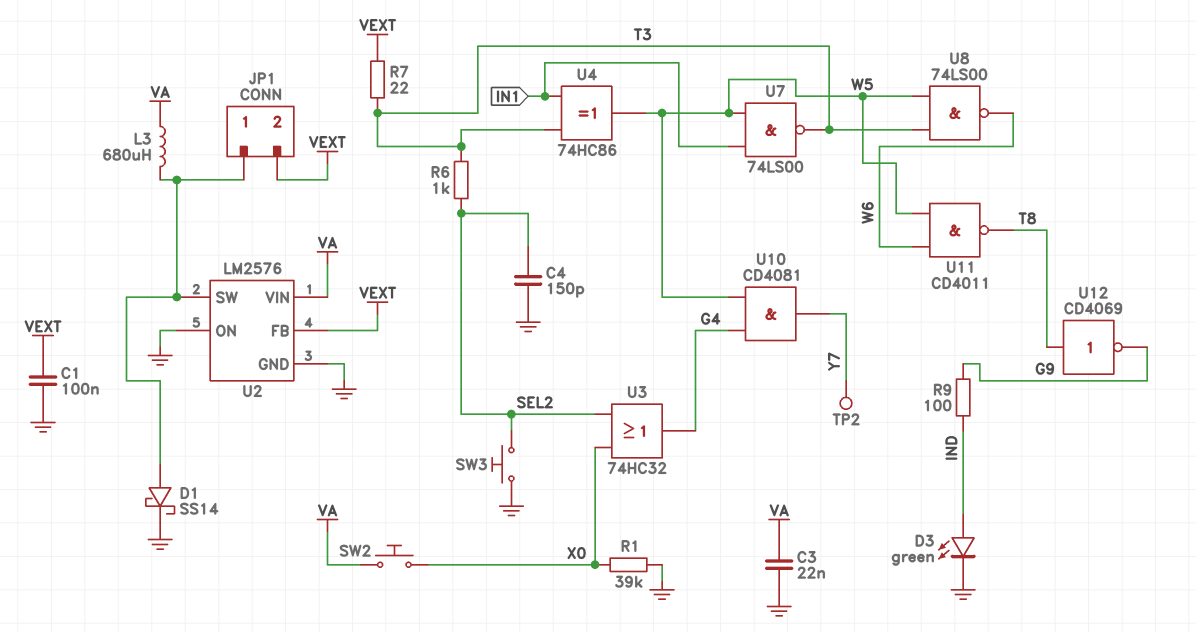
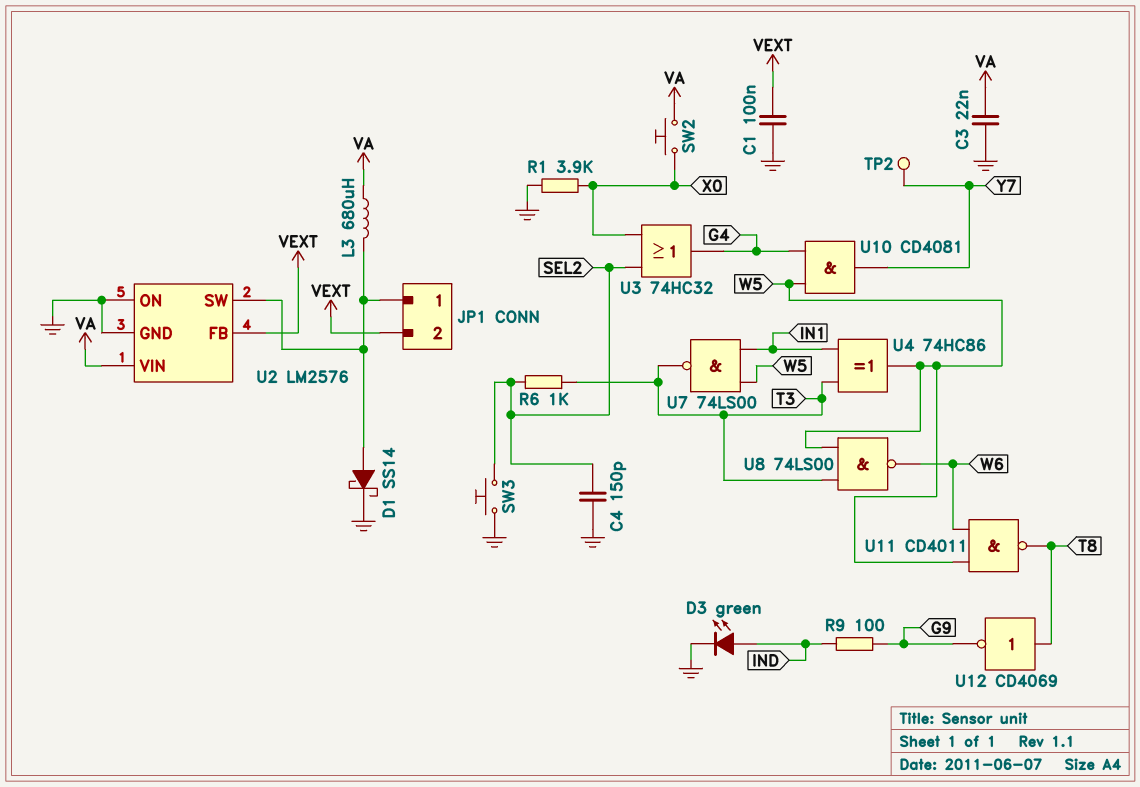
R1: 39k (GND, X0) -> 3.9k (GND, X0)
R7: 22 (T3, VEXT) -> none

